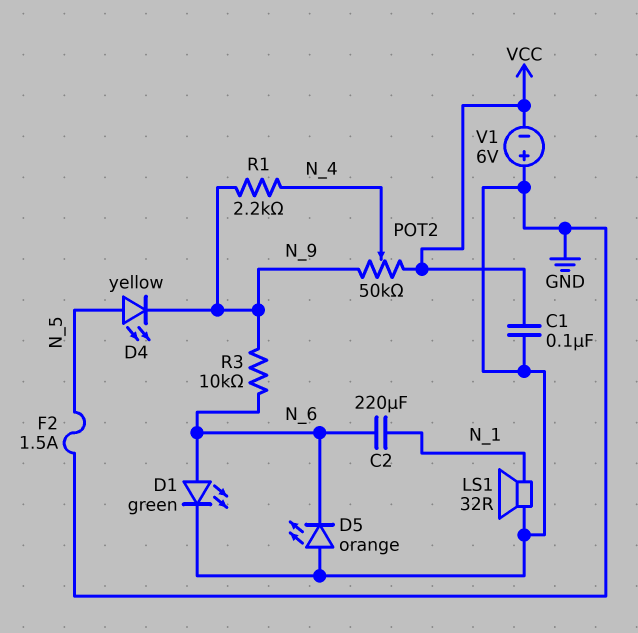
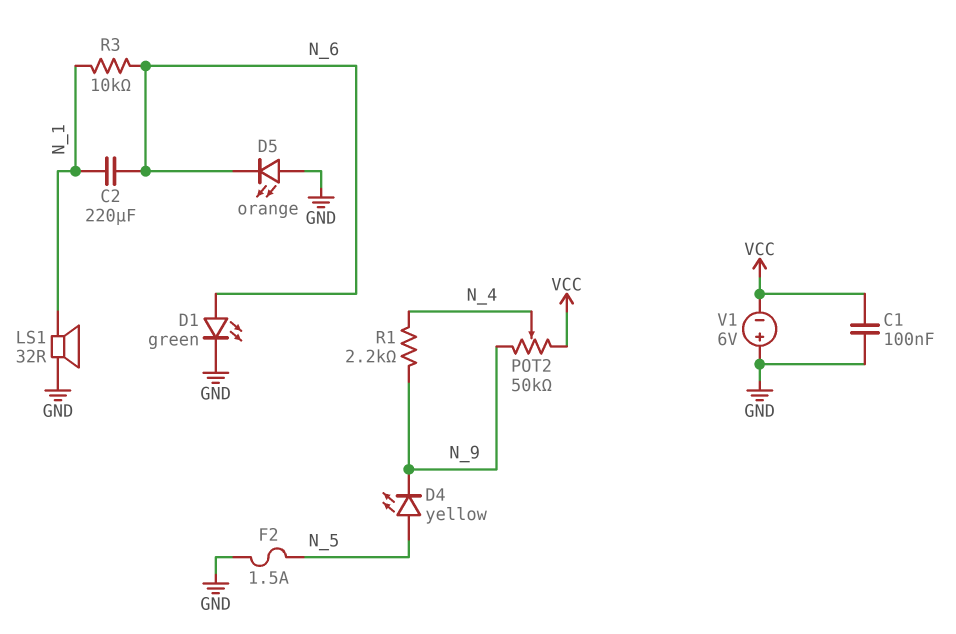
R3: 10k (N_6, N_9) -> 10k (N_1, N_6)

